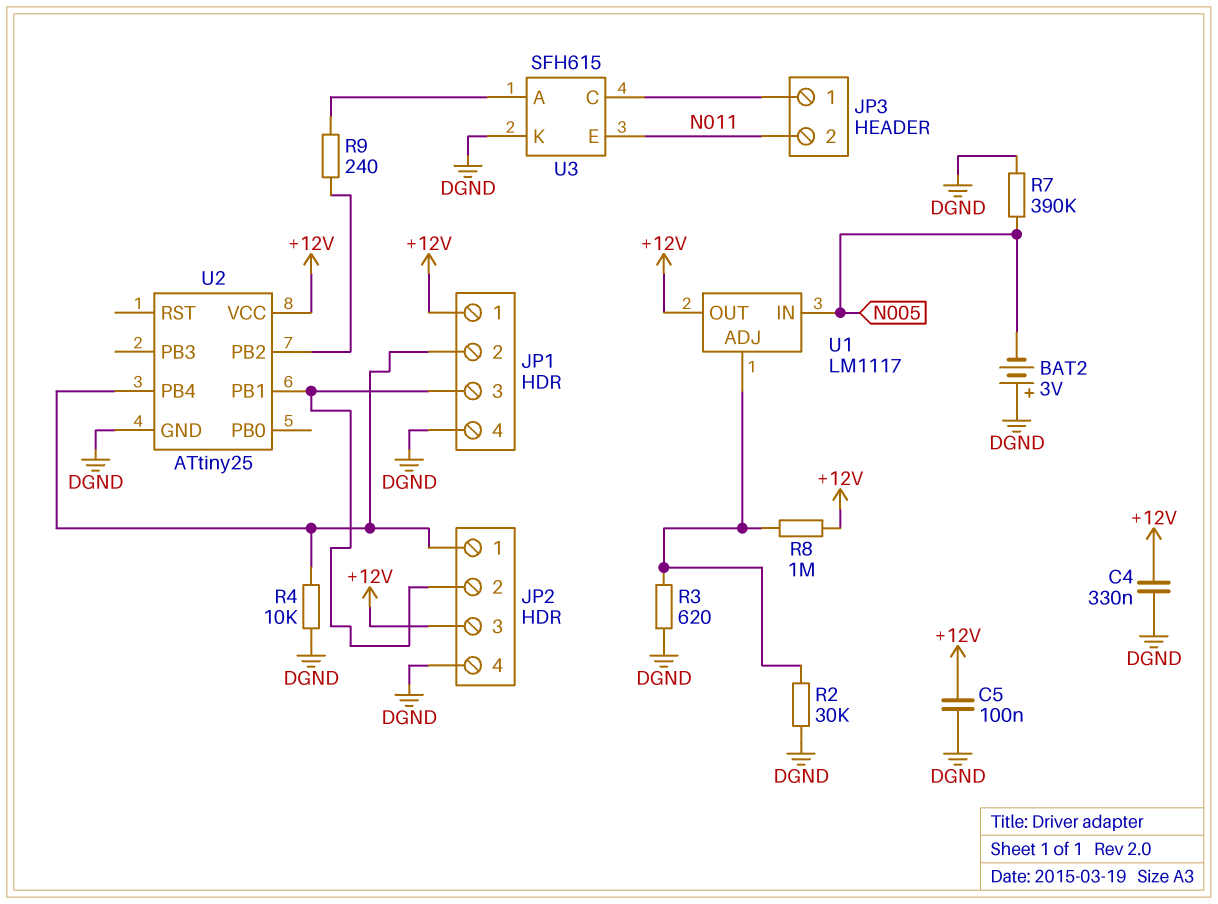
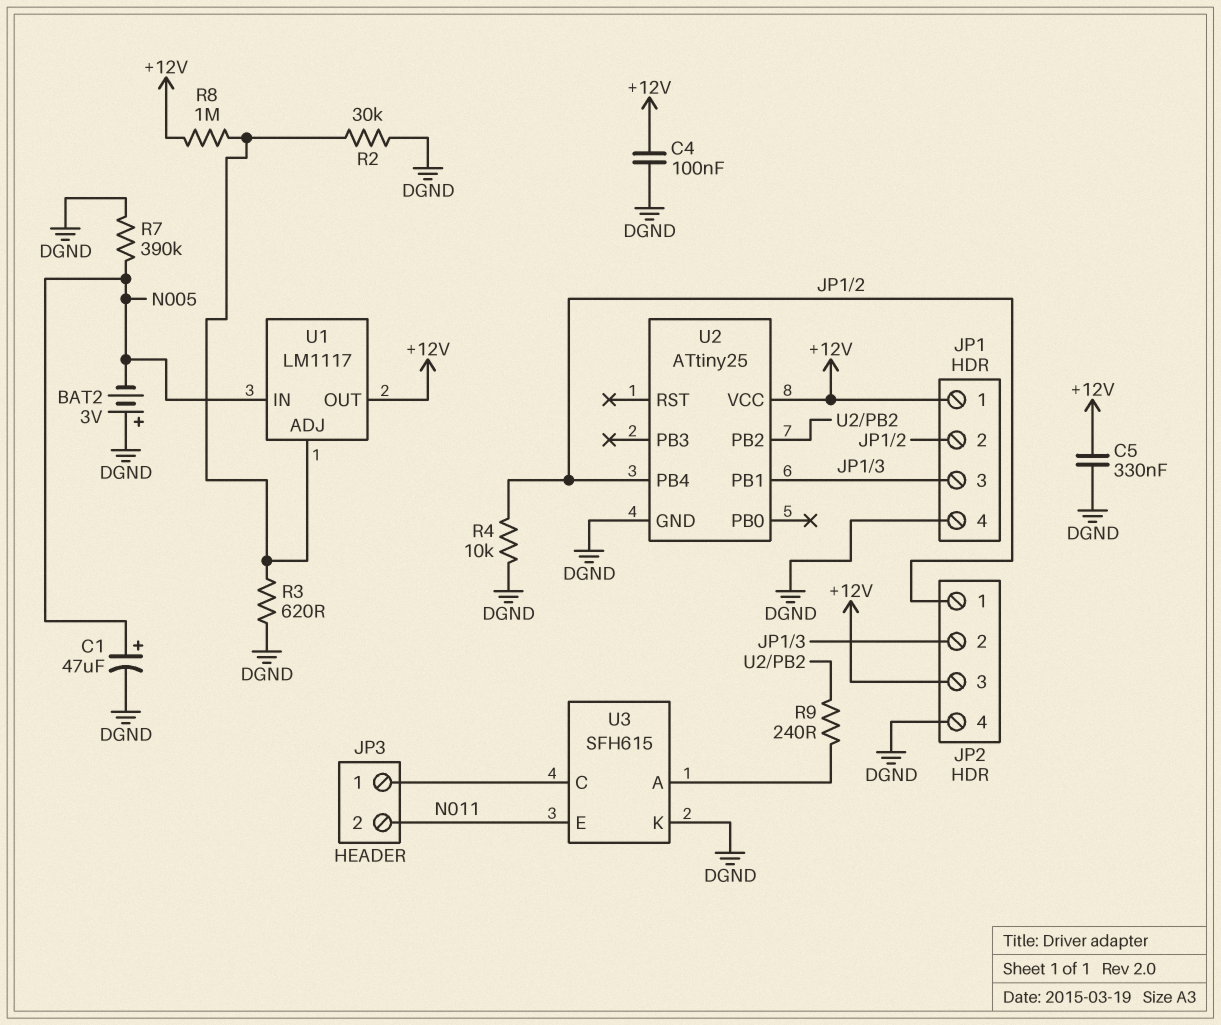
C1: none -> 47uF (plus N005, minus DGND)
C4: 330nF (+12V, DGND) -> 100nF (+12V, DGND)
C5: 100nF (+12V, DGND) -> 330nF (+12V, DGND)

